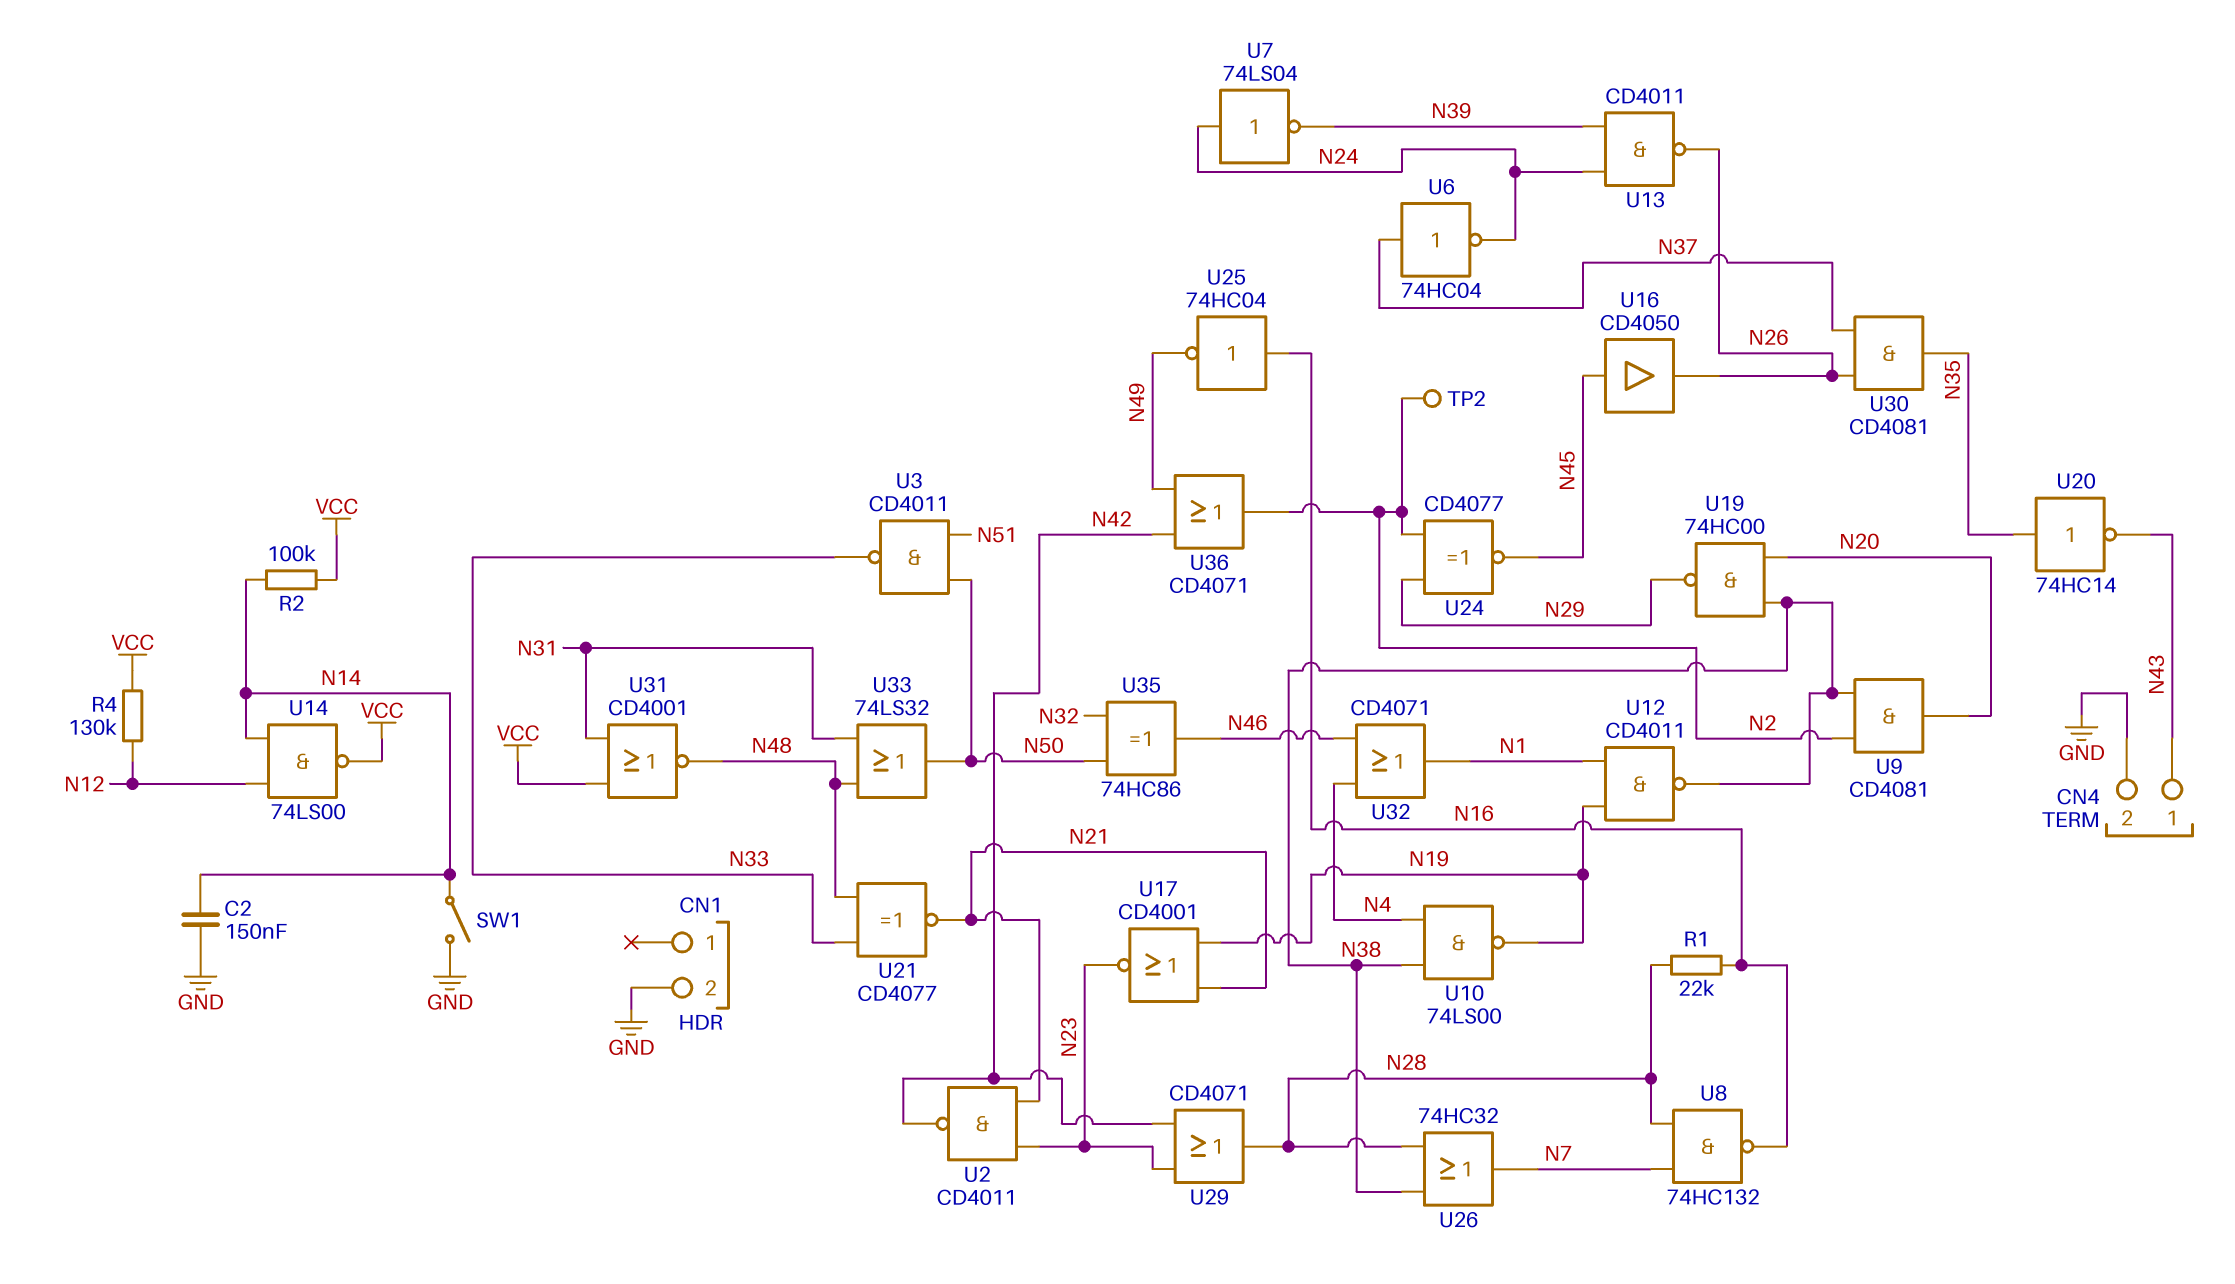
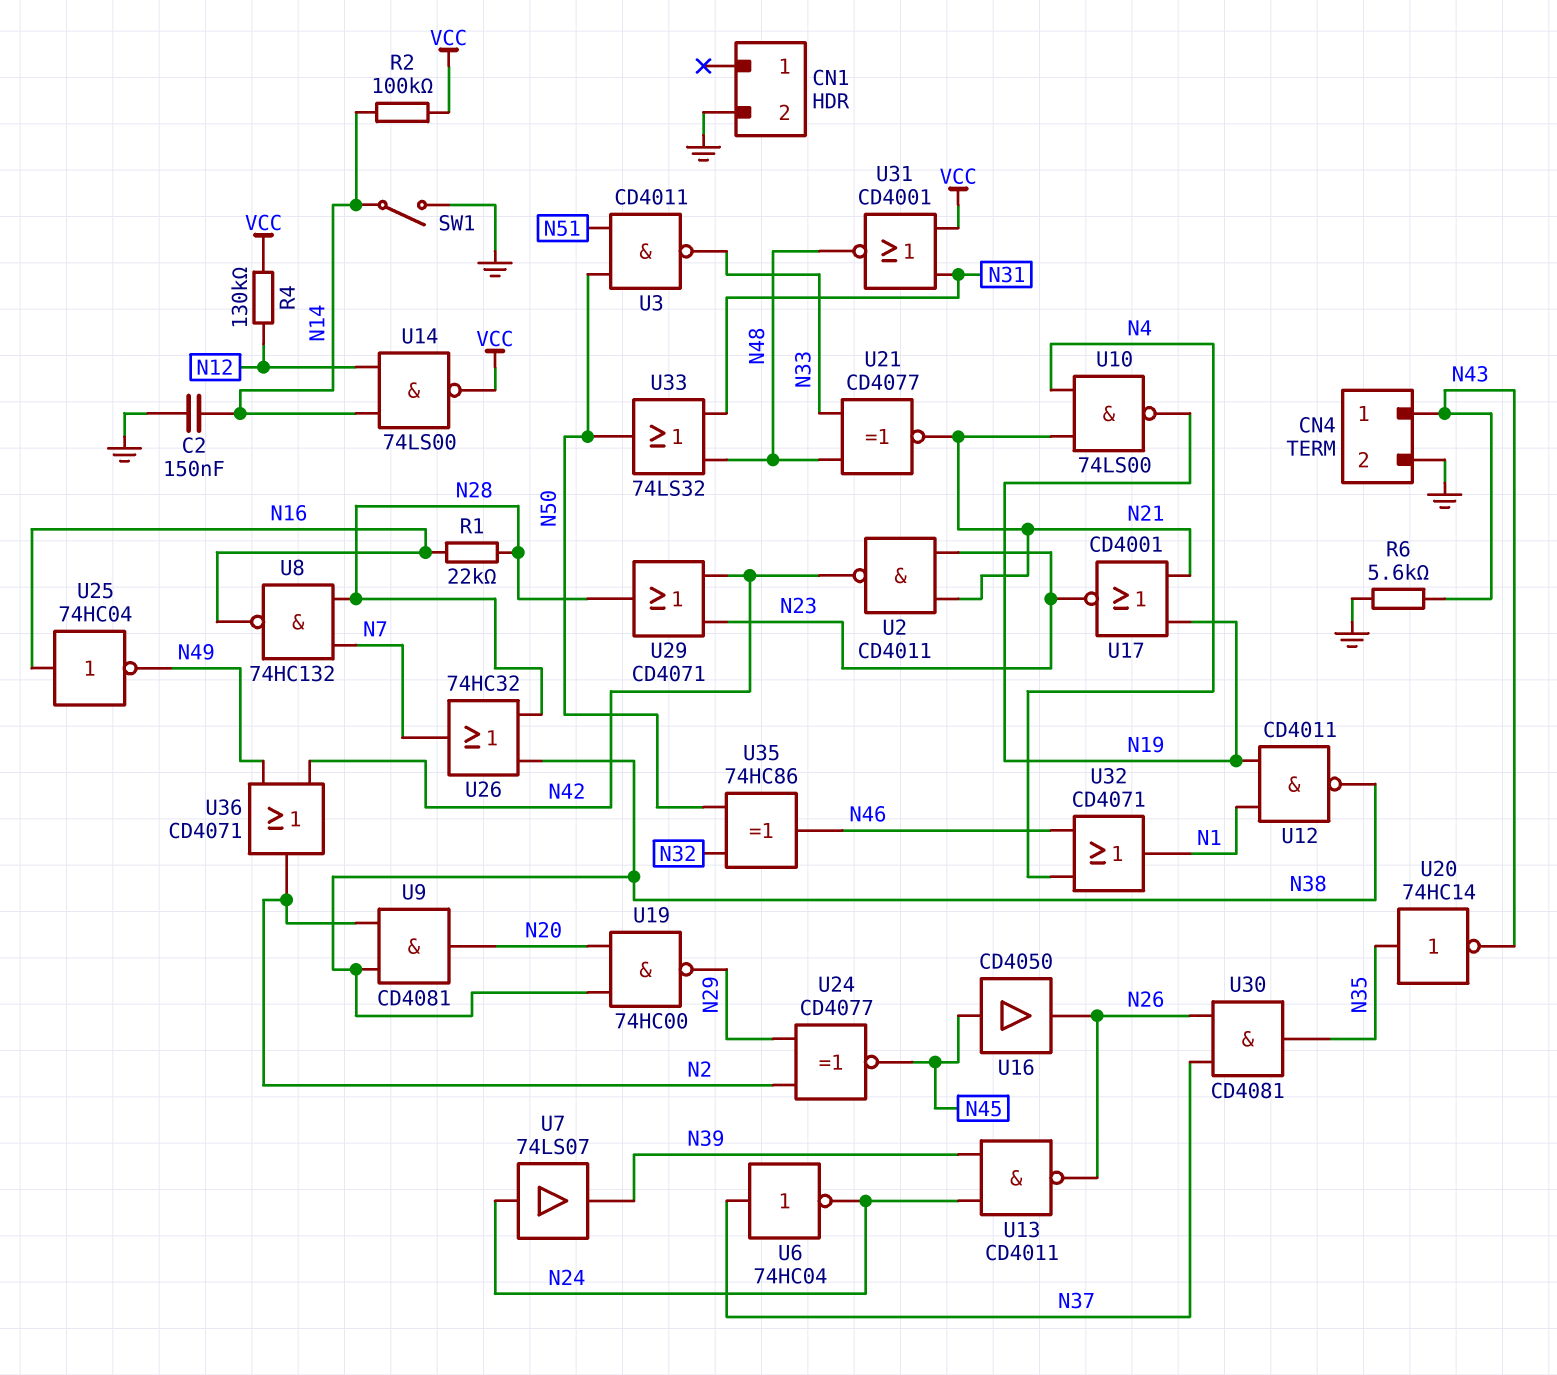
R6: none -> 5.6k (GND, N43)
TP2: test point (N2) -> none
U7: NOT 74LS04 (in N24, out N39) -> buffer 74LS07 (in N24, out N39)
U10: NAND 74LS00 (in N4, in N38, out N19) -> NAND 74LS00 (in N4, in N21, out N19)

